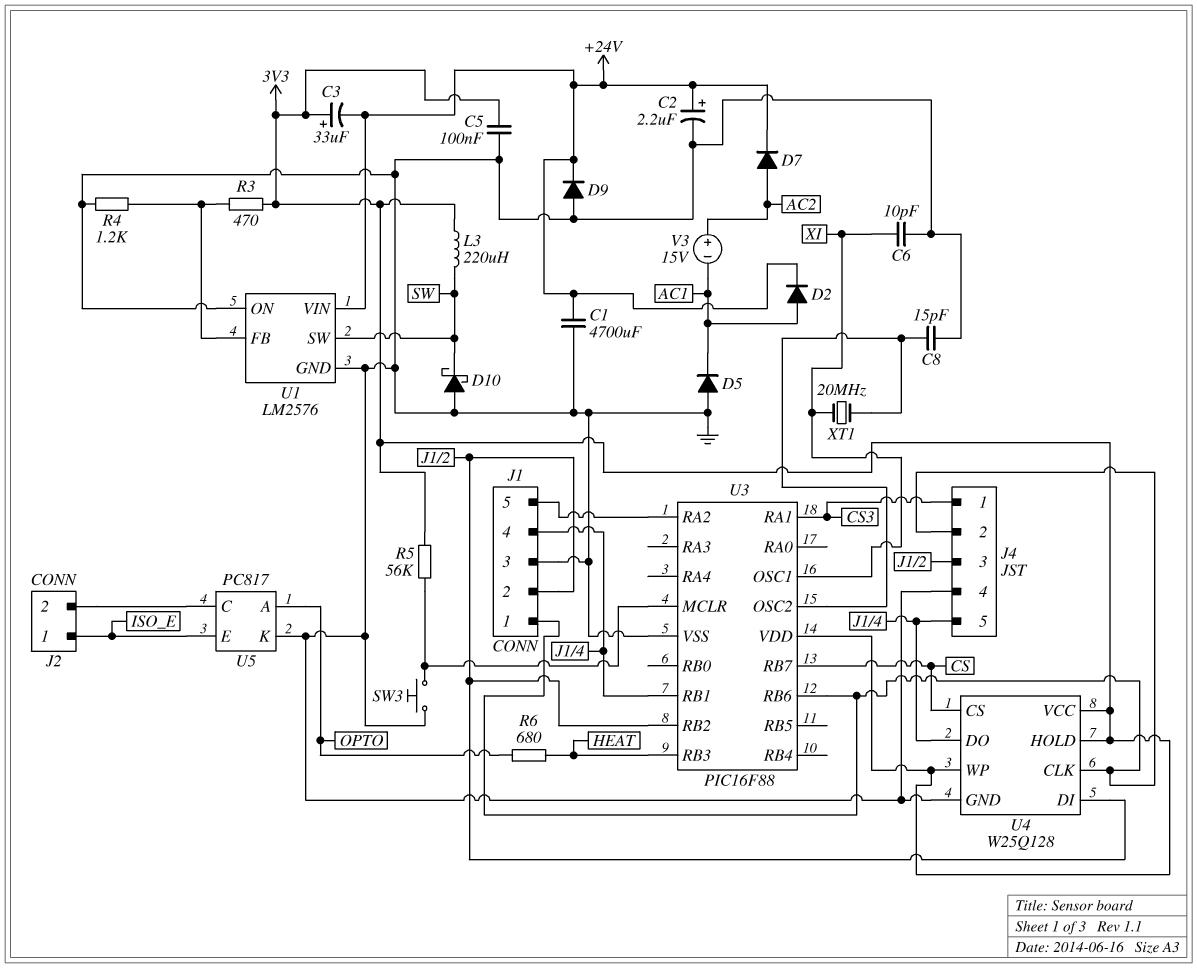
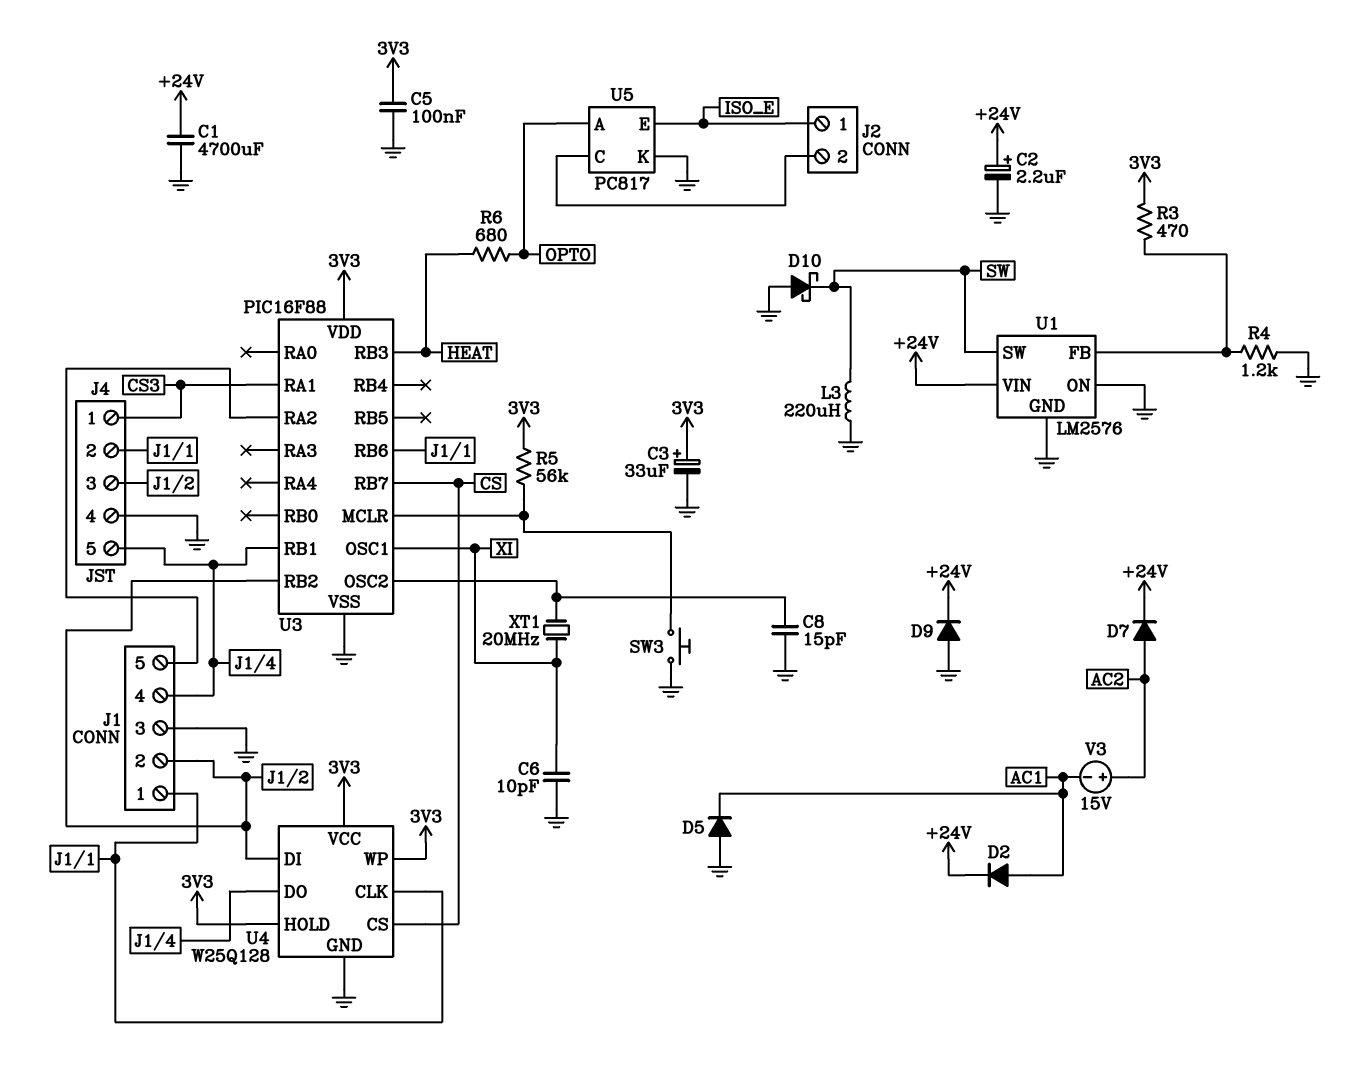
C3: 33uF (plus 3V3, minus +24V) -> 33uF (plus 3V3, minus GND)
L3: 220uH (3V3, SW) -> 220uH (GND, SW)

